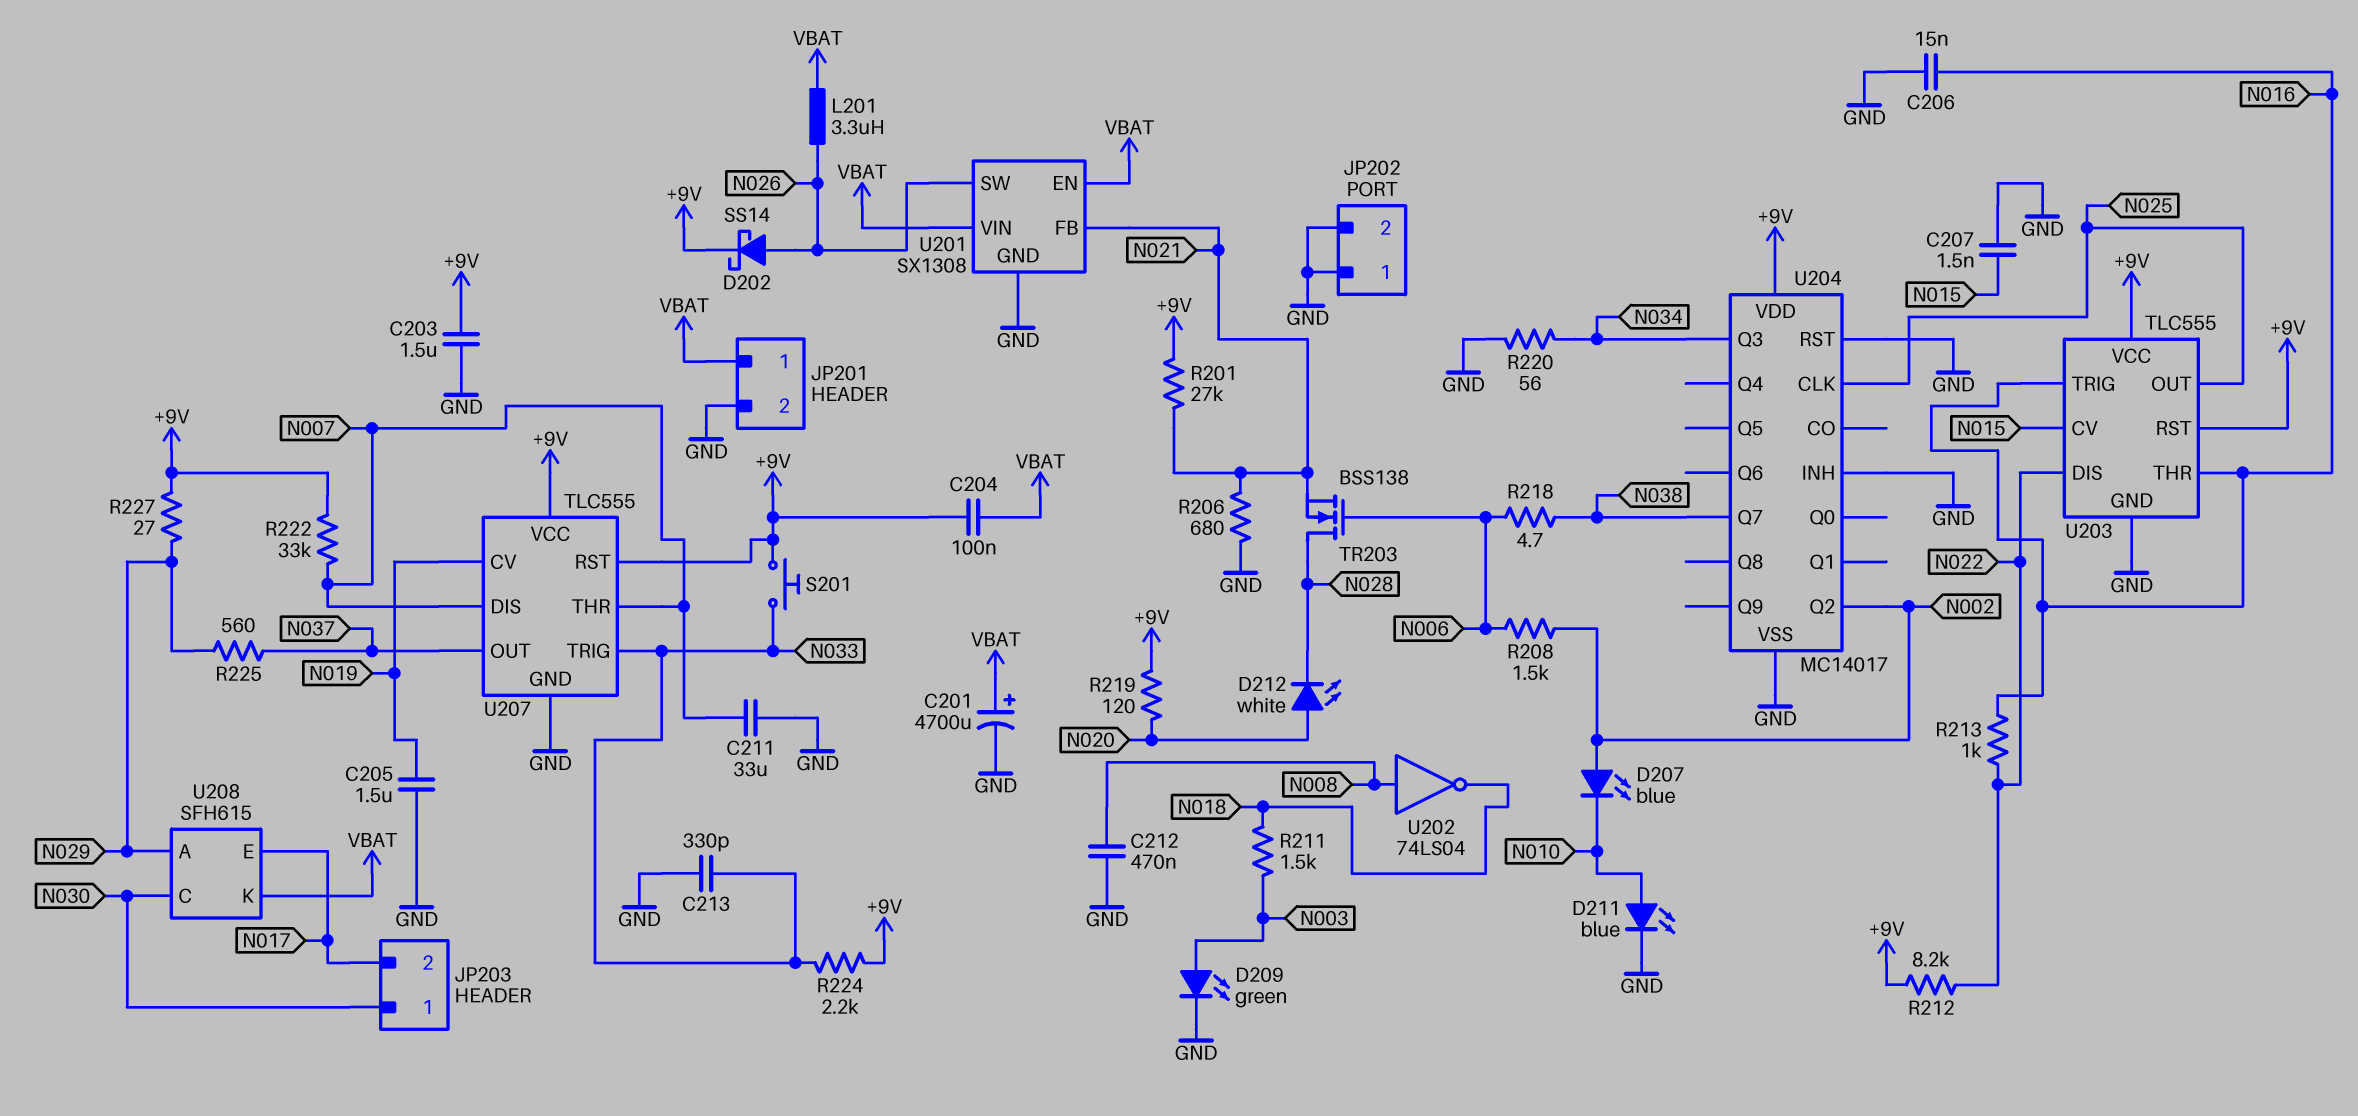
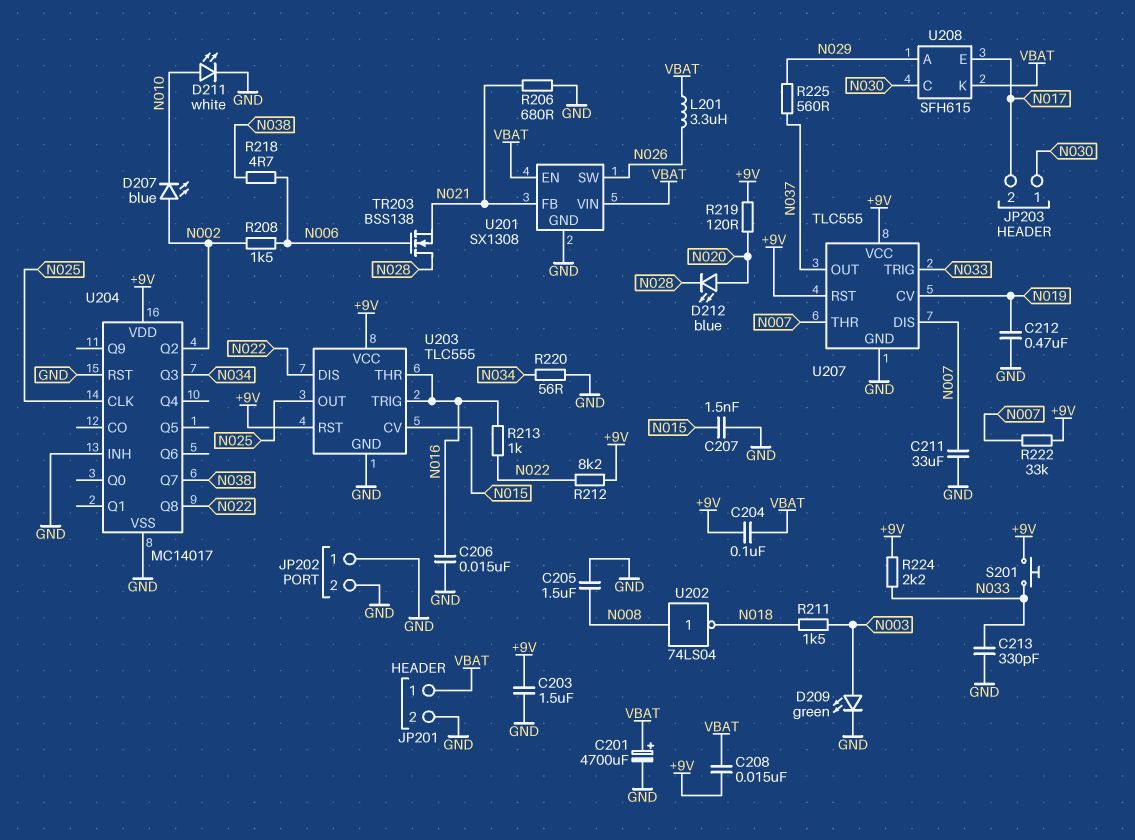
C205: 1.5uF (GND, N019) -> 1.5uF (GND, N008)
C208: none -> 15nF (+9V, VBAT)
C212: 470nF (GND, N008) -> 470nF (GND, N019)
D202: schottky SS14 (A N026, K +9V) -> none
D211: LED blue (A N010, K GND) -> LED white (A N010, K GND)
D212: LED white (A N020, K N028) -> LED blue (A N020, K N028)
R201: 27k (+9V, N021) -> none
R227: 27 (+9V, N029) -> none
U204 pin Q8: none -> N022

